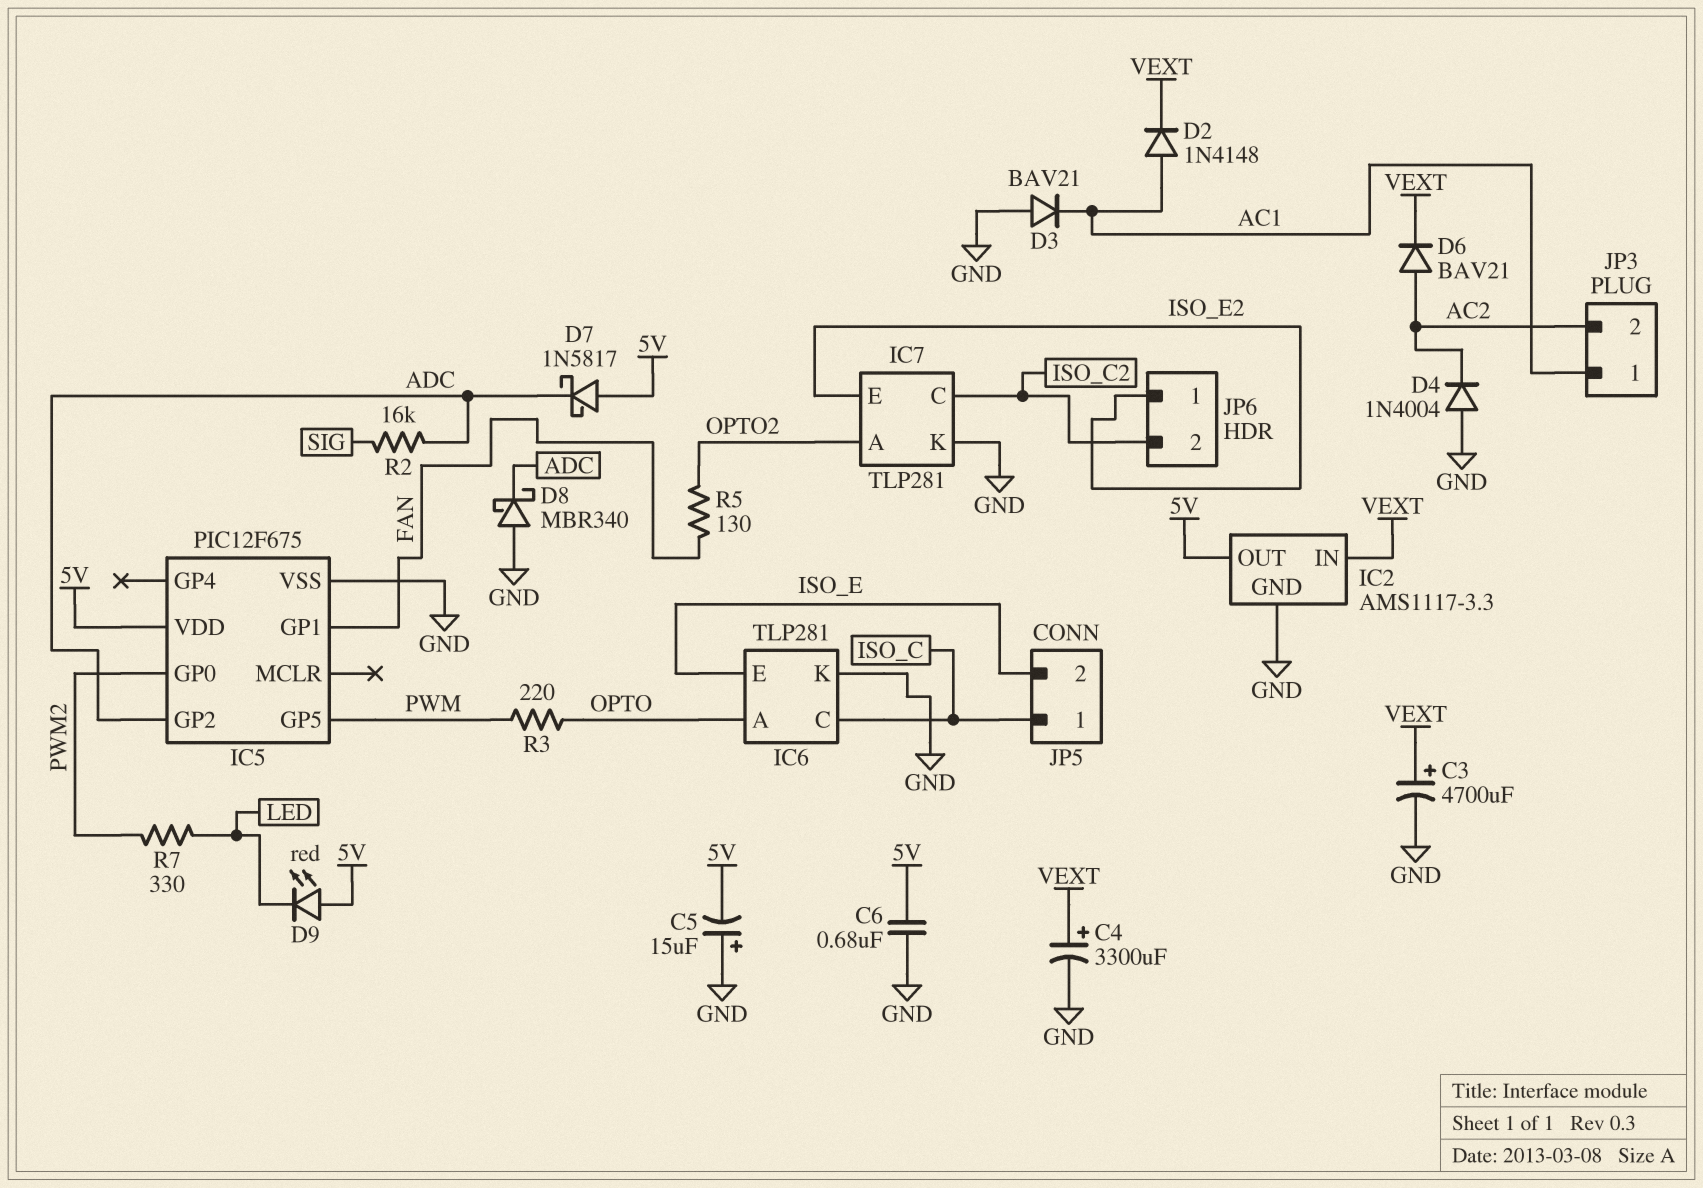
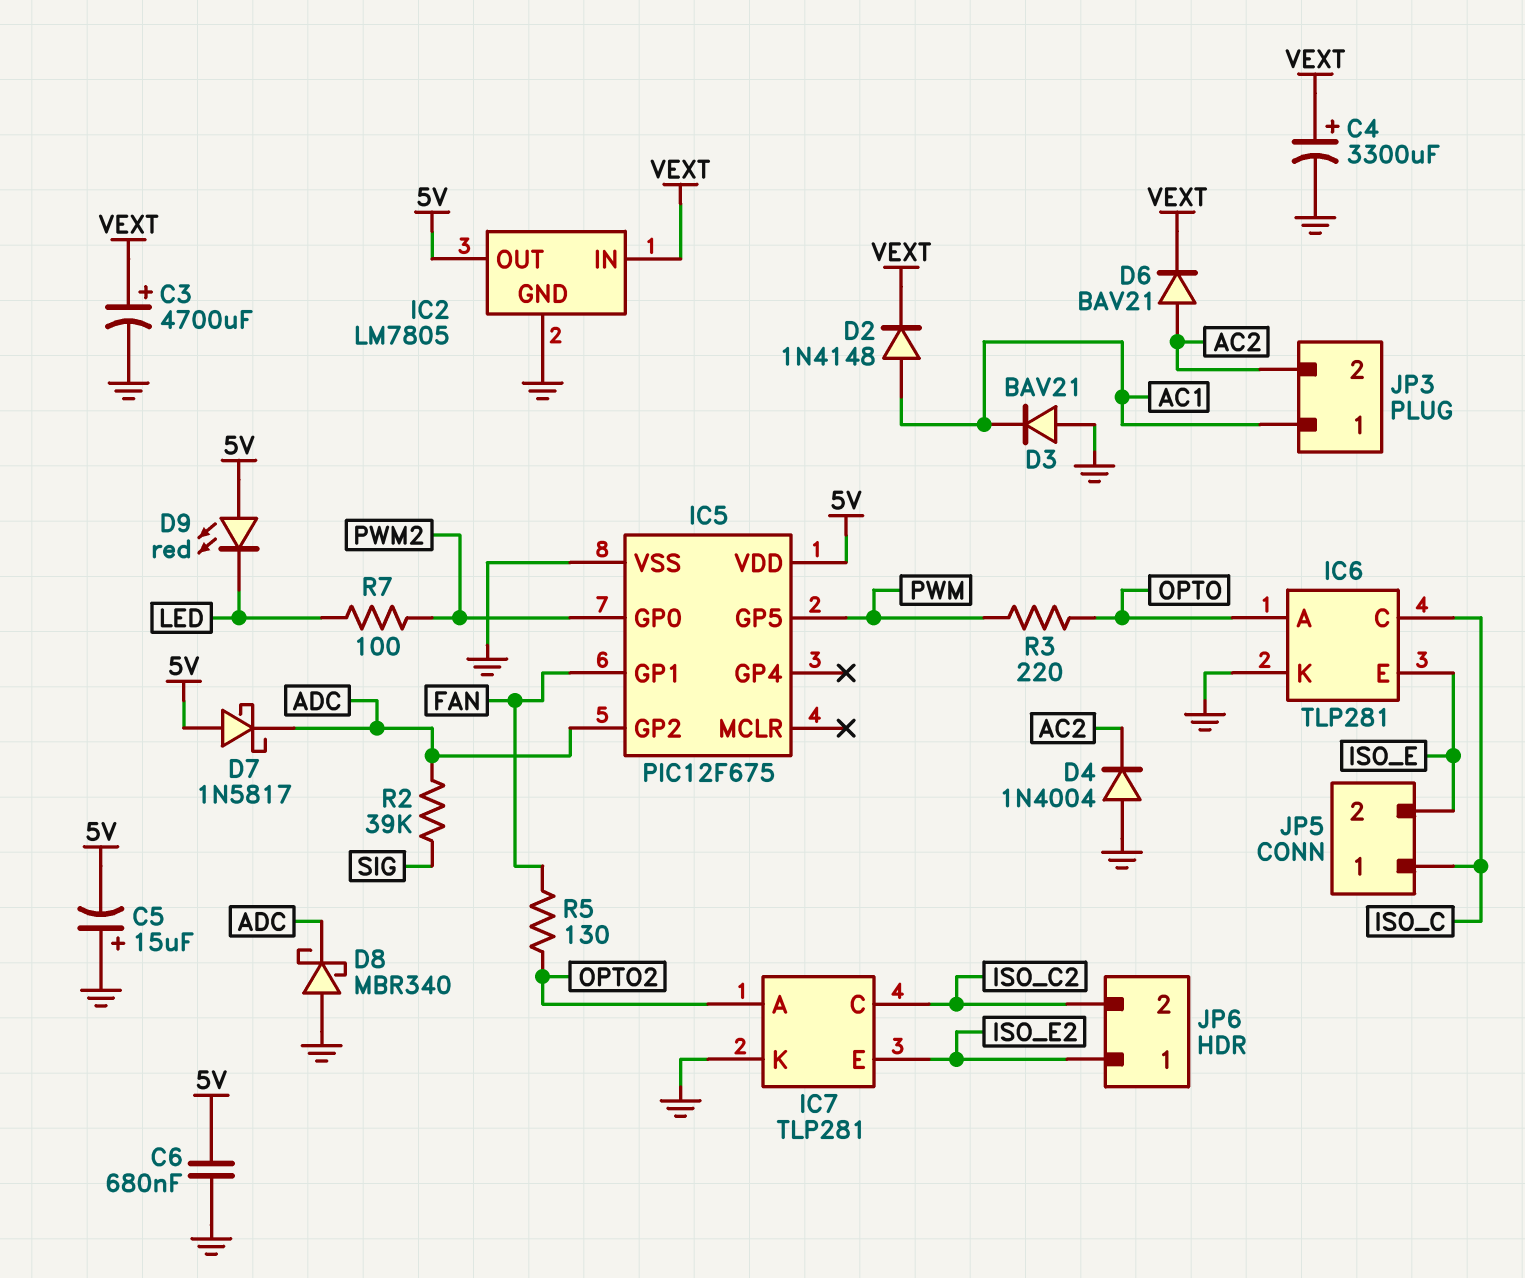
IC2: AMS1117-3.3 -> LM7805
R2: 16k (ADC, SIG) -> 39k (ADC, SIG)
R7: 330 (LED, PWM2) -> 100 (LED, PWM2)

